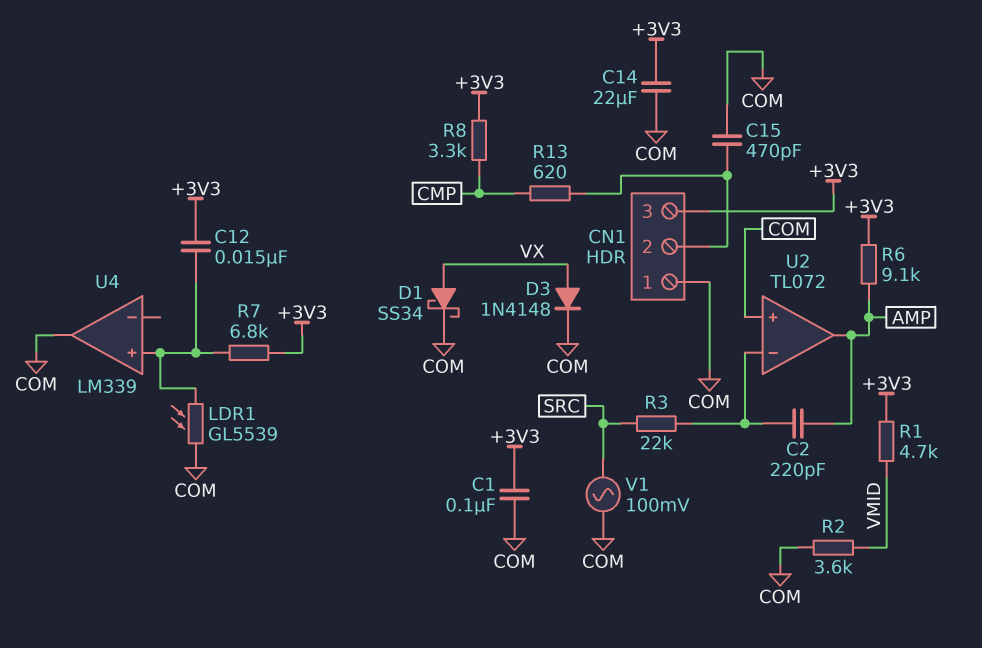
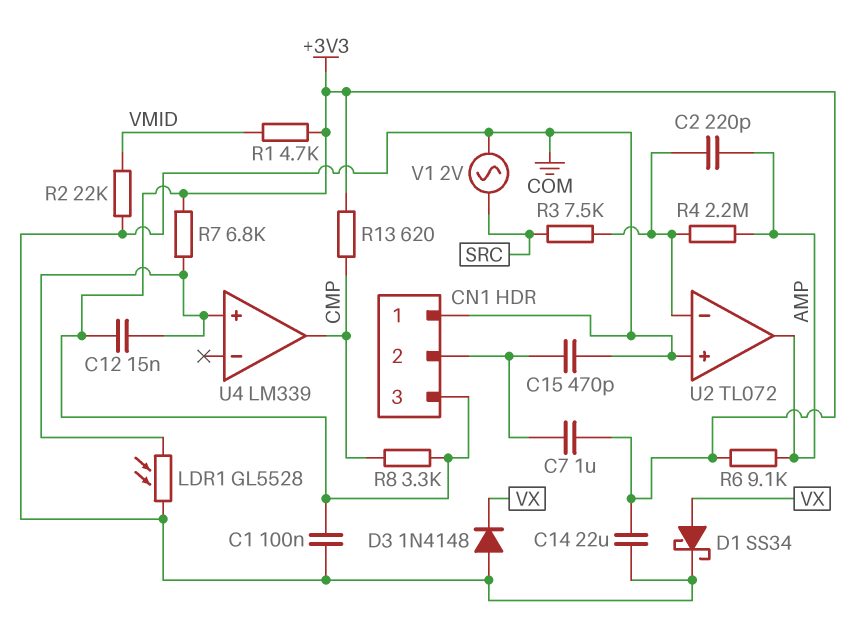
C7: none -> 1uF (+3V3, CN1/2)
D3: diode 1N4148 (A VX, K COM) -> diode 1N4148 (A COM, K VX)
LDR1: GL5539 (COM, U4/in+) -> GL5528 (COM, U4/in+)
R2: 3.6k (COM, VMID) -> 22k (COM, VMID)
R3: 22k (SRC, U2/in-) -> 7.5k (SRC, U2/in-)
R4: none -> 2.2M (AMP, U2/in-)
R13: 620 (CMP, CN1/2) -> 620 (+3V3, CMP)
U4 pin out: COM -> CMP
V1: AC 100mV (COM, SRC) -> AC 2V (COM, SRC)

